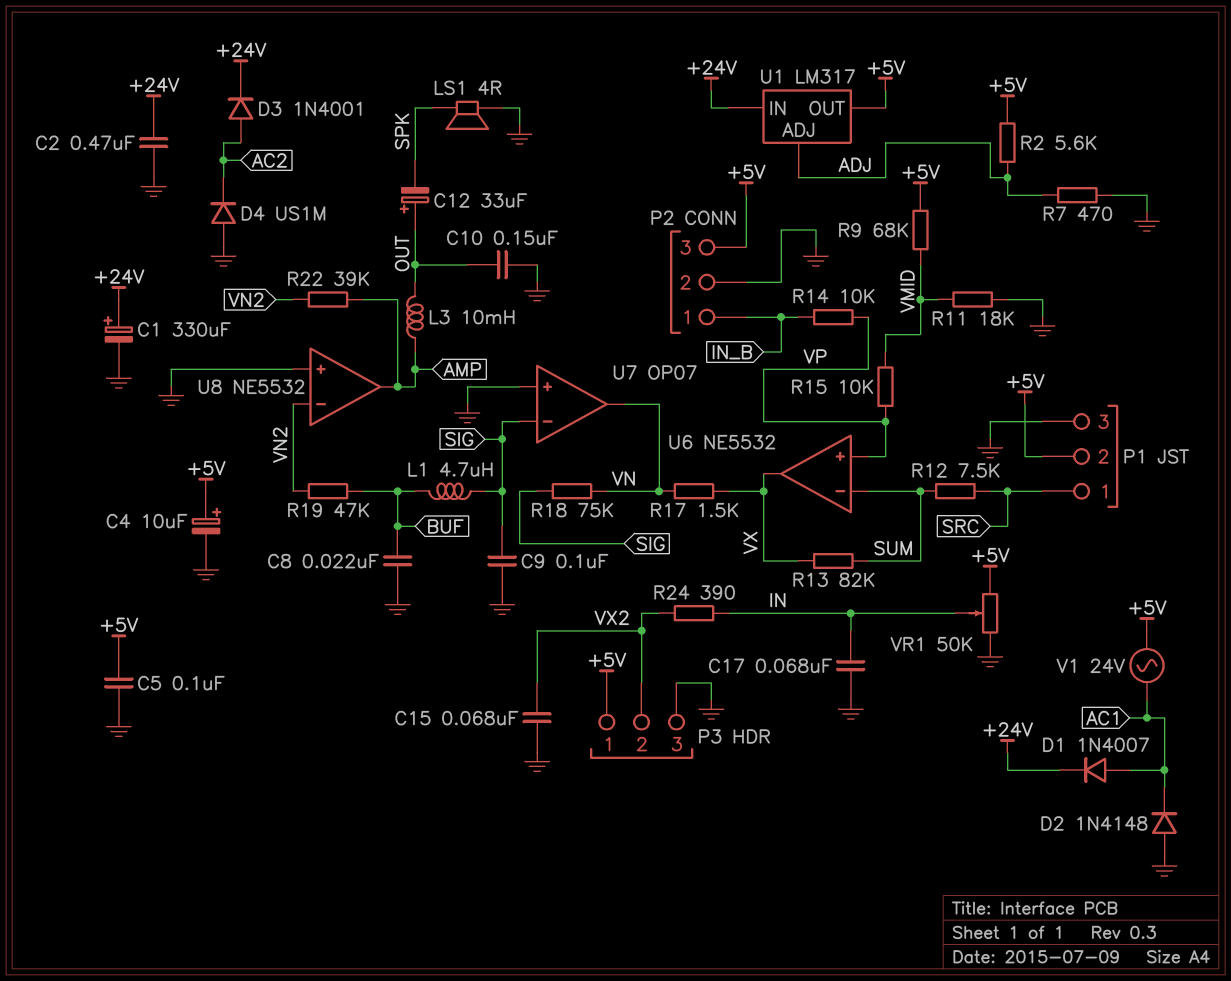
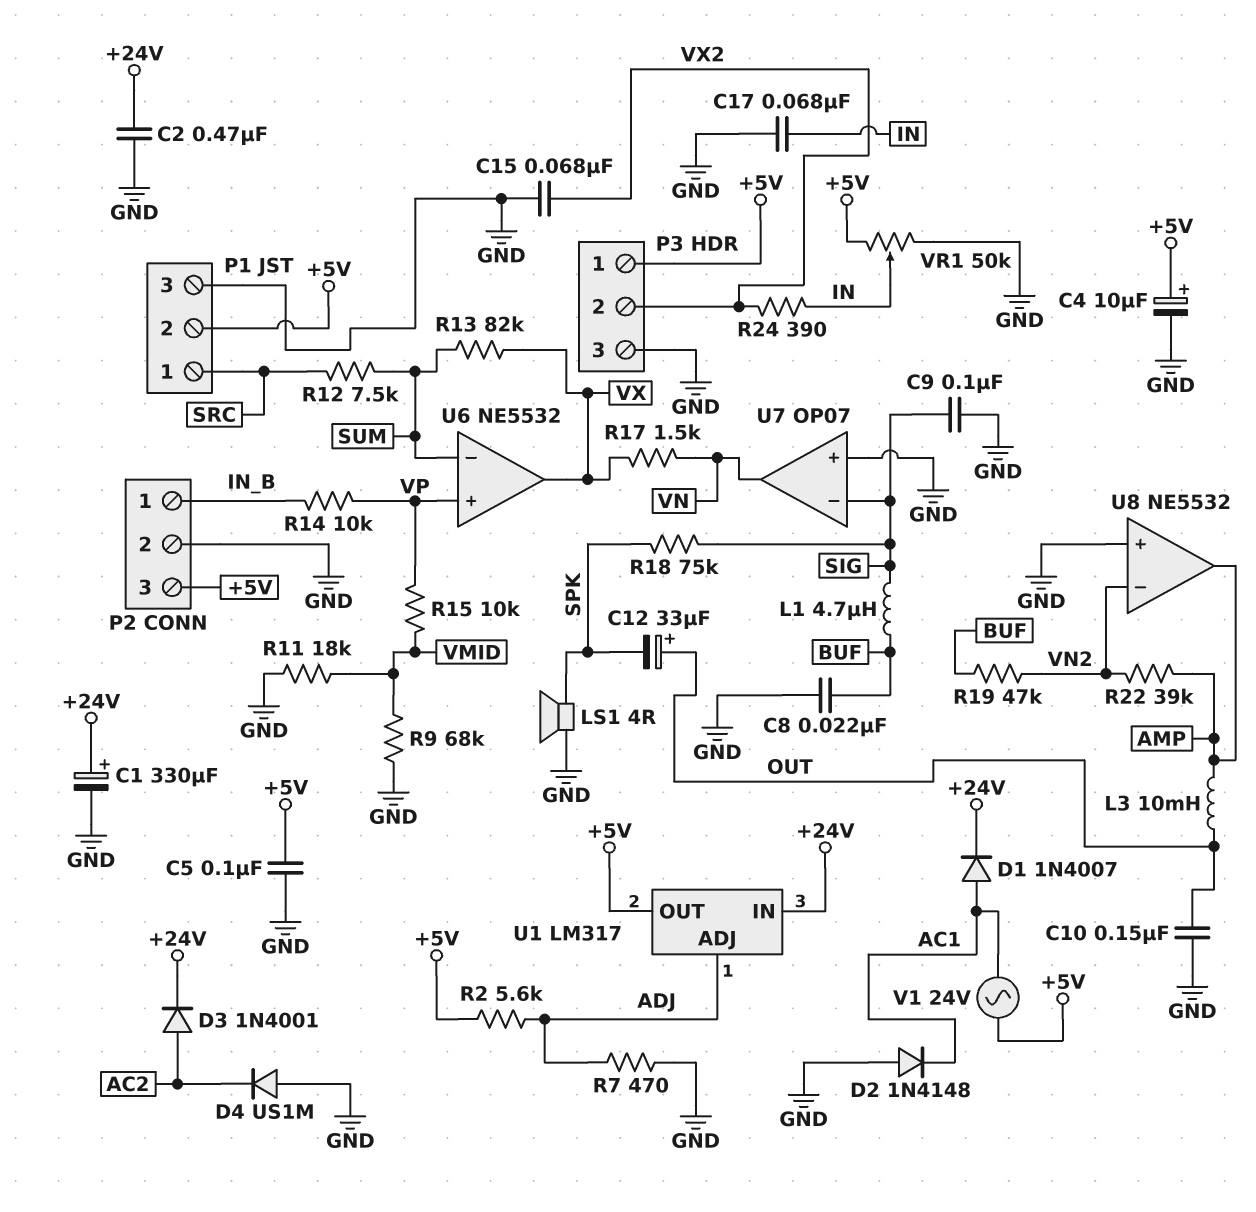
R9: 68k (+5V, VMID) -> 68k (GND, VMID)
R18: 75k (SIG, VN) -> 75k (SIG, SPK)

